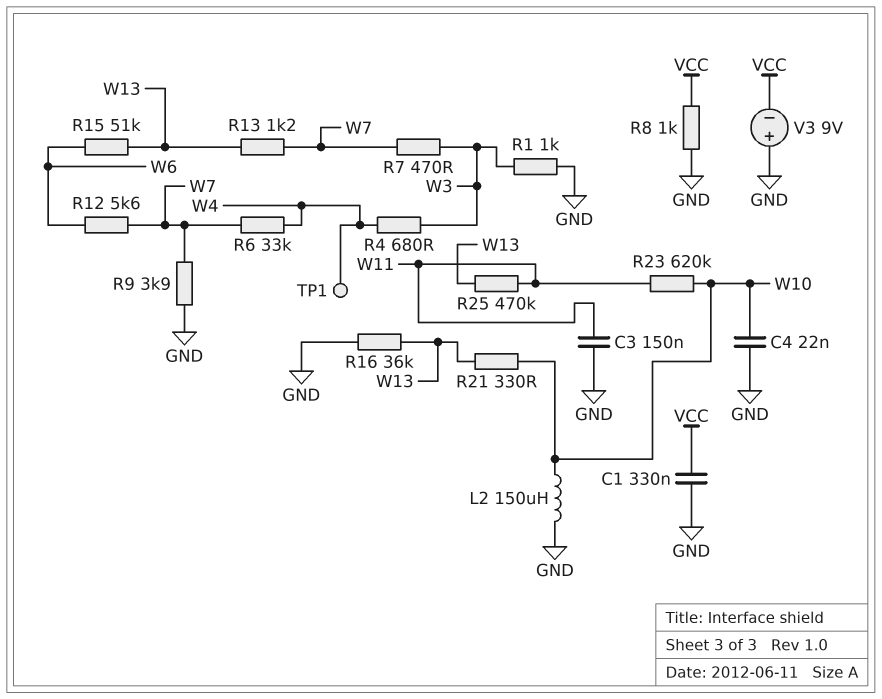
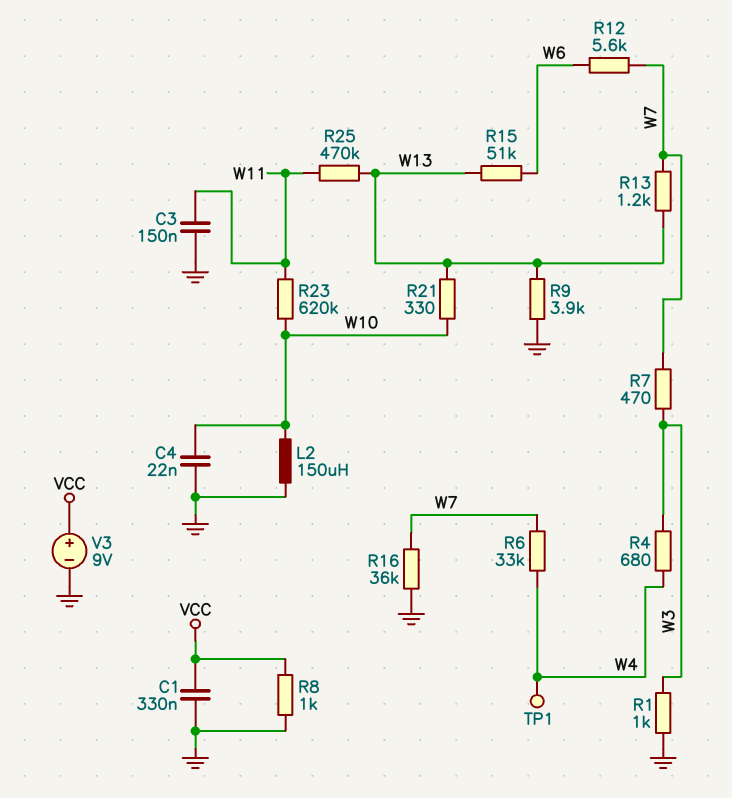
R9: 3.9k (GND, W7) -> 3.9k (GND, W13)
R16: 36k (GND, W13) -> 36k (GND, W7)
V3: 9V (plus GND, minus VCC) -> 9V (plus VCC, minus GND)

